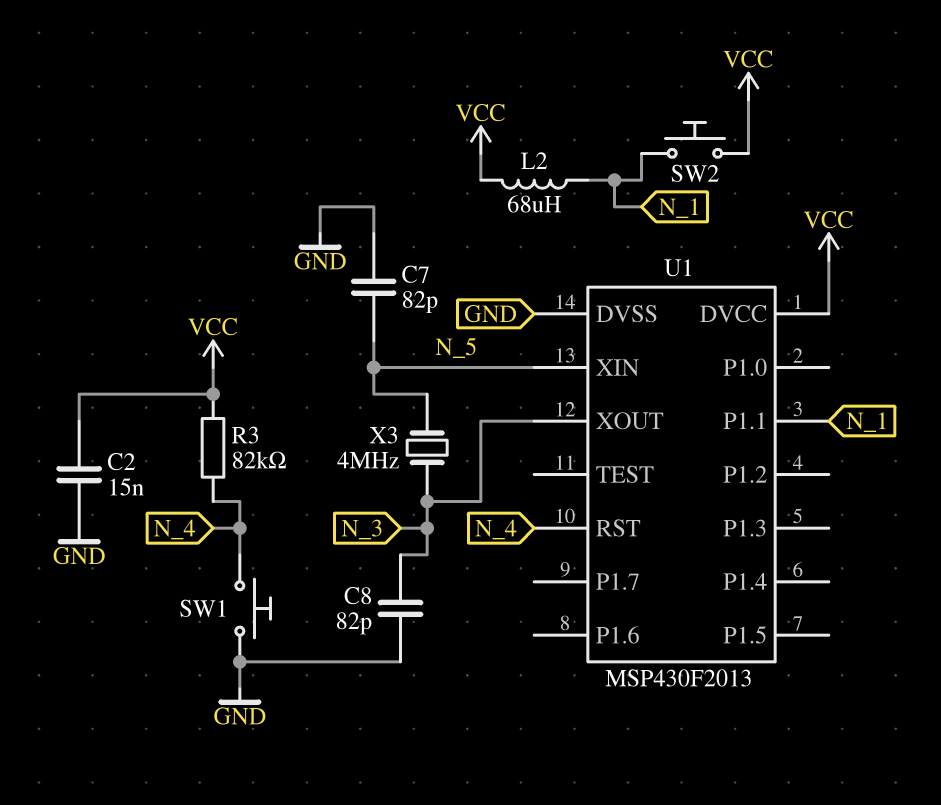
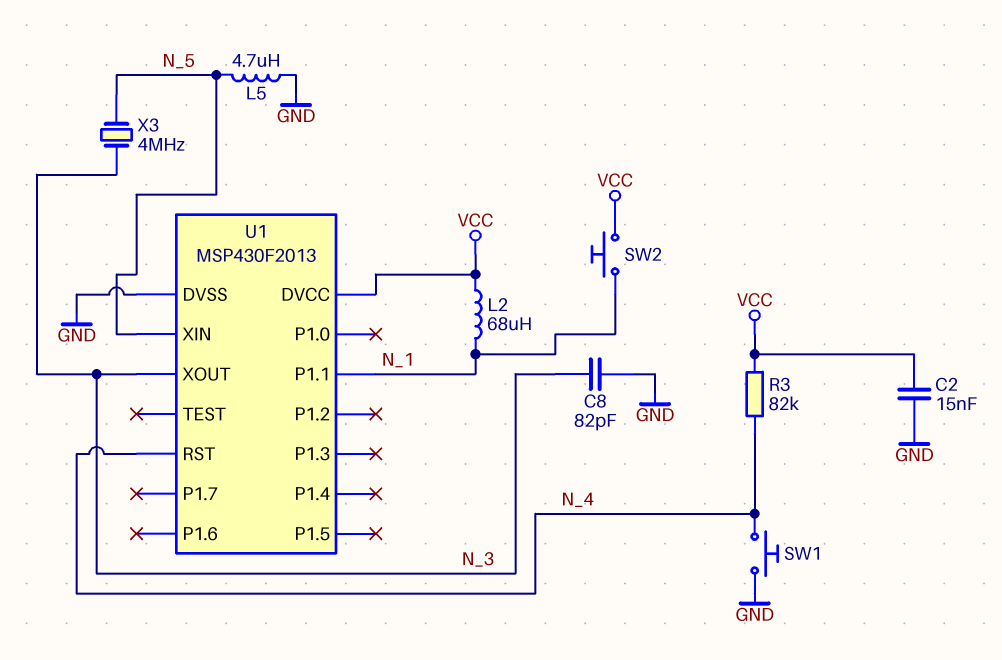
C7: 82pF (GND, N_5) -> none
L5: none -> 4.7uH (GND, N_5)

